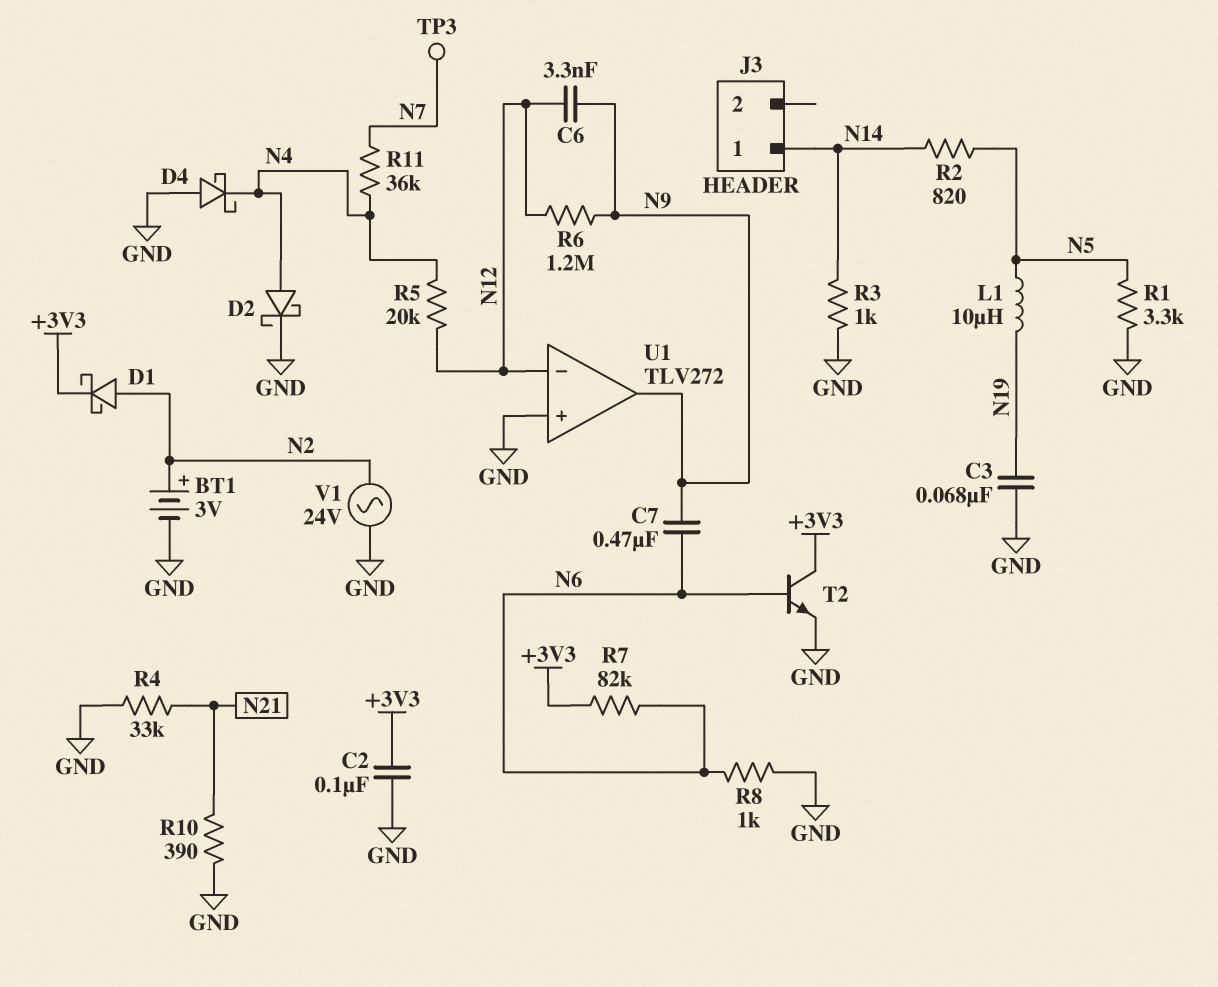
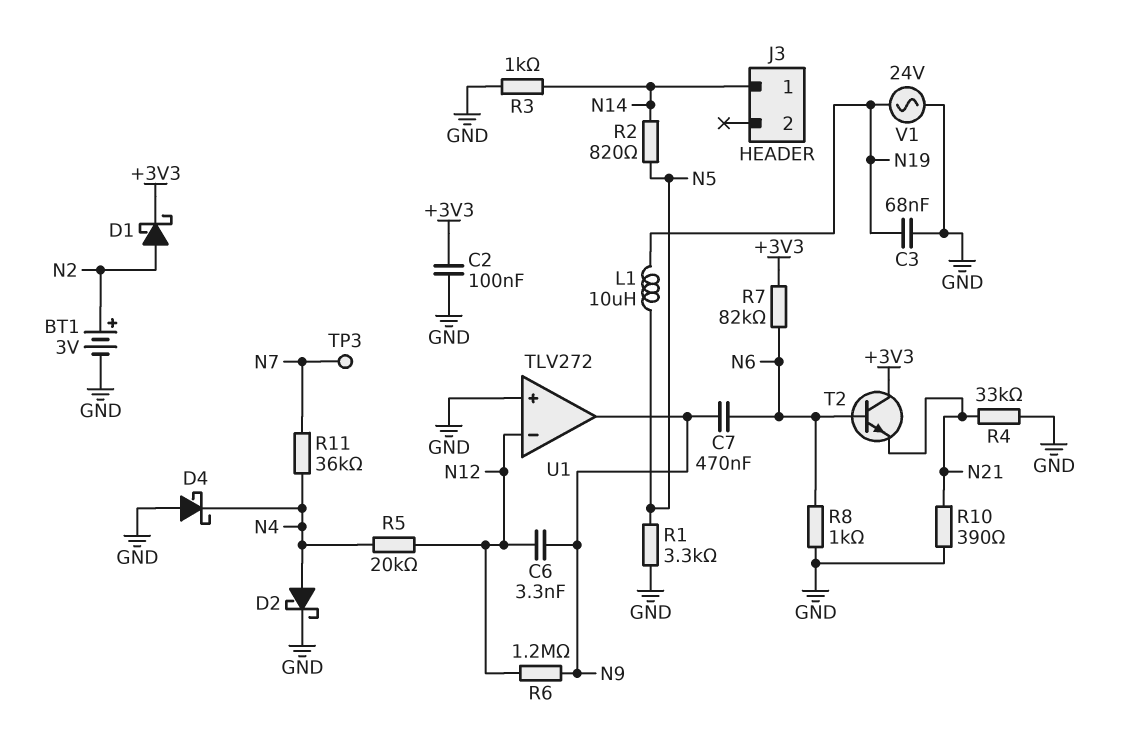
T2: NPN (B N6, C +3V3, E GND) -> NPN (B N6, C +3V3, E N21)
V1: AC 24V (GND, N2) -> AC 24V (GND, N19)

